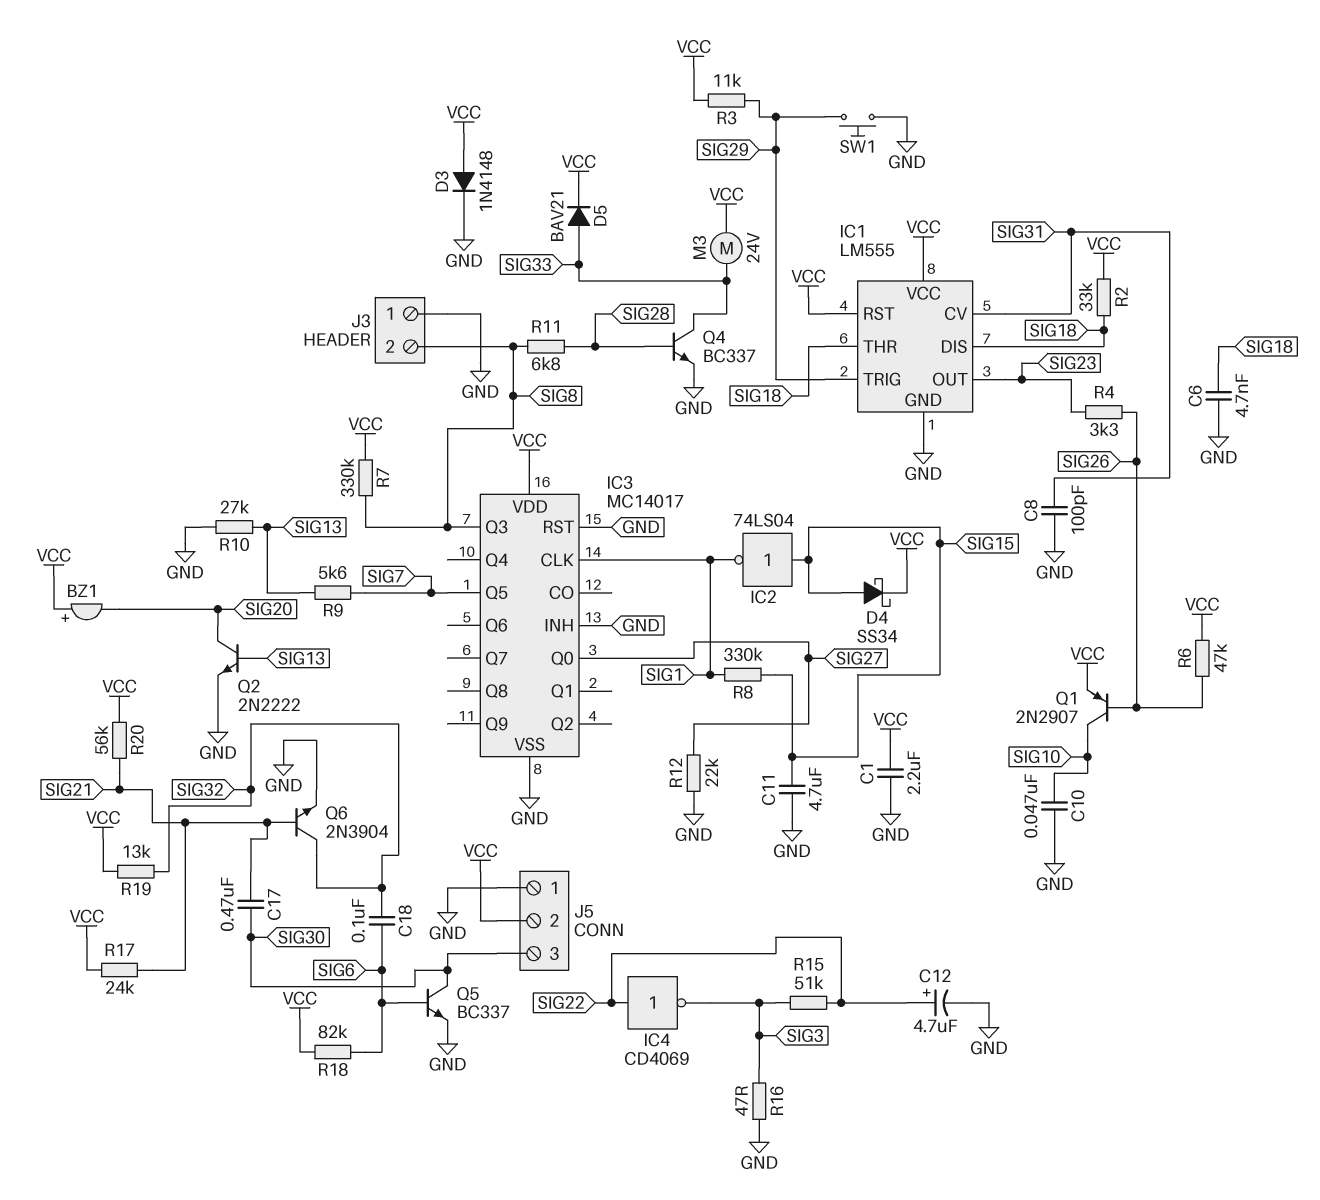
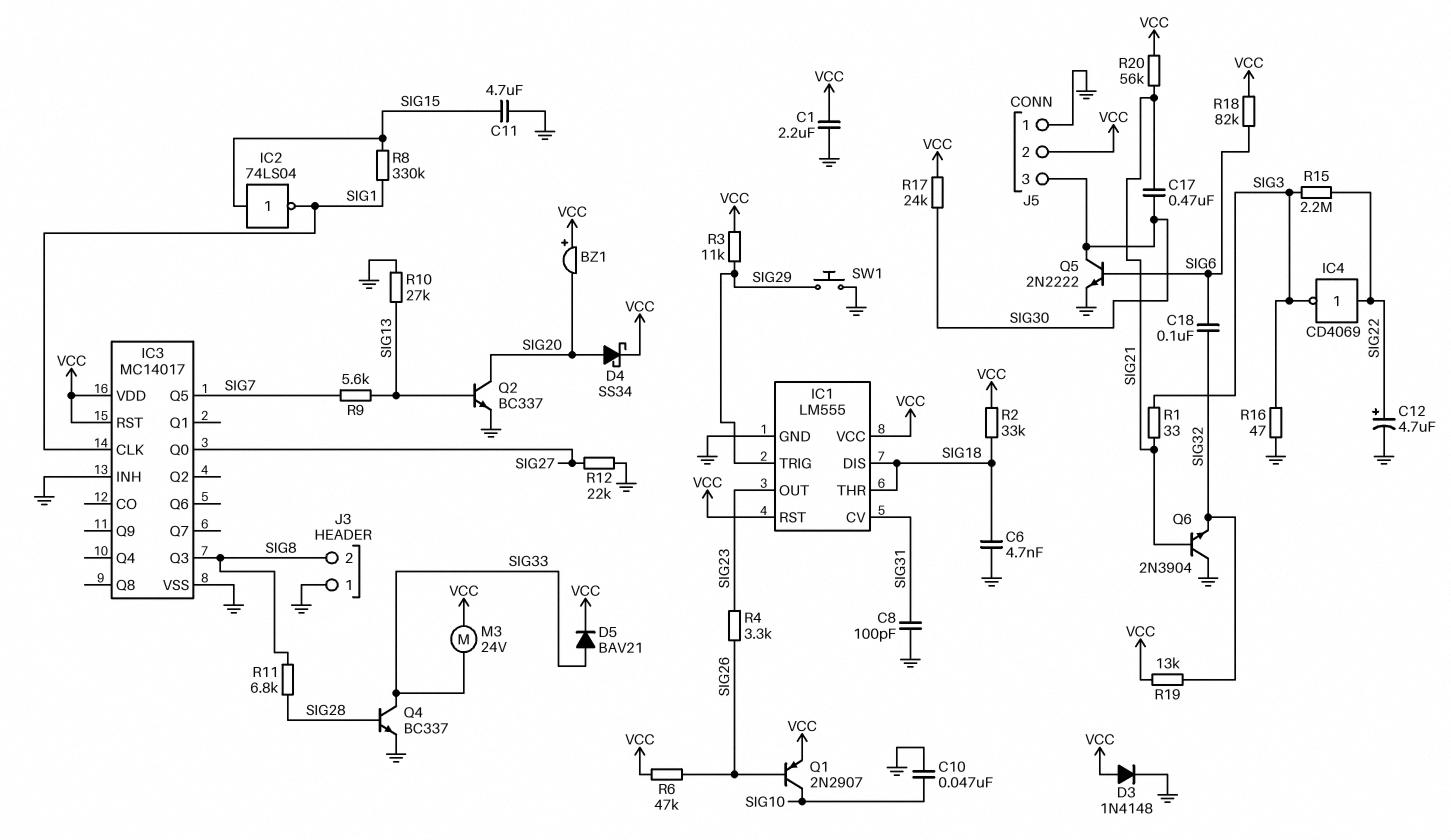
D4: schottky SS34 (A SIG15, K VCC) -> schottky SS34 (A SIG20, K VCC)
IC3 pin RST: GND -> VCC
Q2: NPN 2N2222 (B SIG13, C SIG20, E GND) -> NPN BC337 (B SIG13, C SIG20, E GND)
Q5: NPN BC337 (B SIG6, C SIG30, E GND) -> NPN 2N2222 (B SIG6, C SIG30, E GND)
Q6: NPN 2N3904 (B SIG21, C SIG32, E GND) -> NPN 2N3904 (B SIG21, C GND, E SIG32)
R1: none -> 33 (SIG3, SIG21)
R7: 330k (SIG8, VCC) -> none
R15: 51k (SIG3, SIG22) -> 2.2M (SIG3, SIG22)
R17: 24k (SIG21, VCC) -> 24k (SIG30, VCC)

